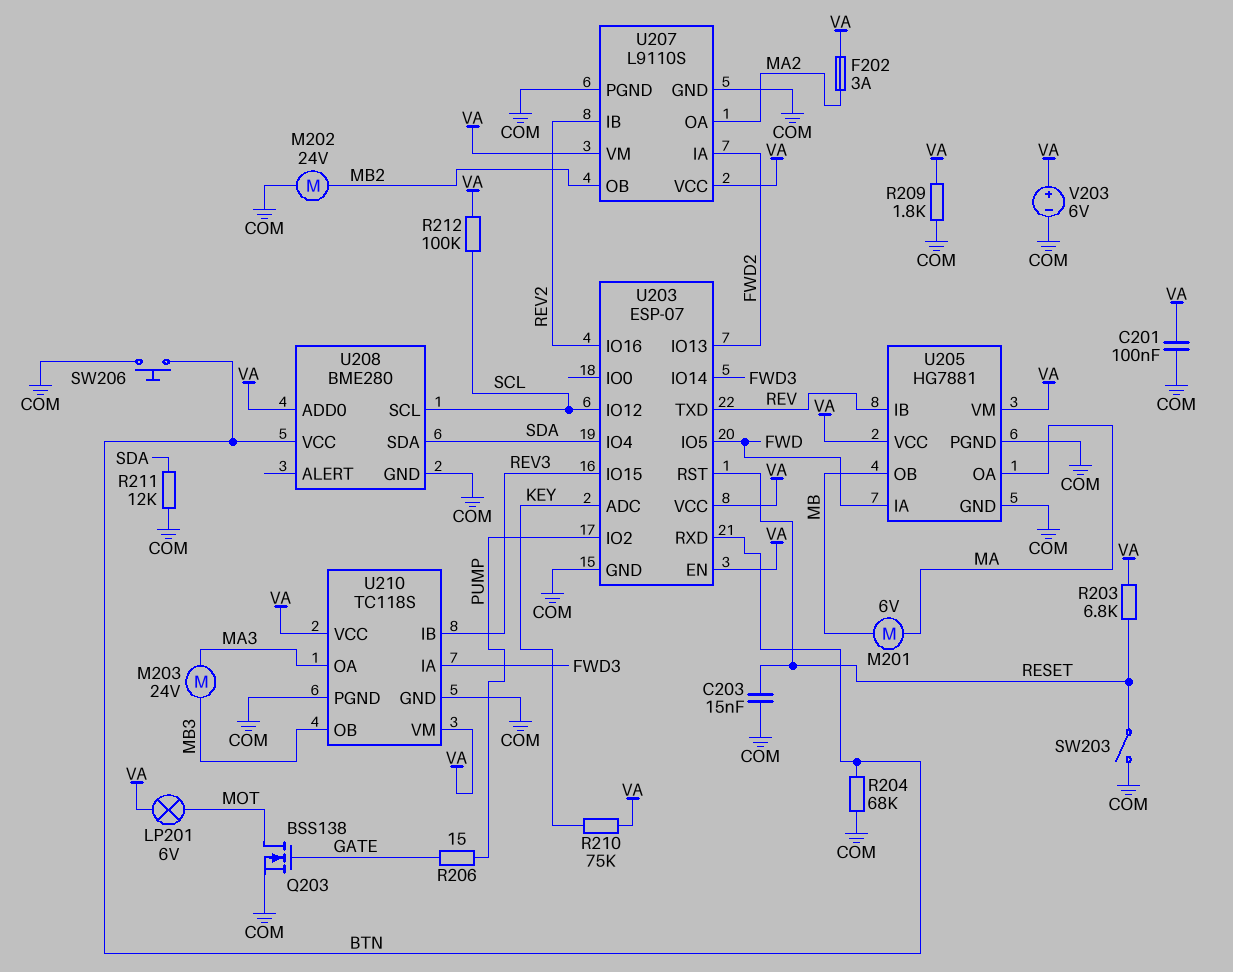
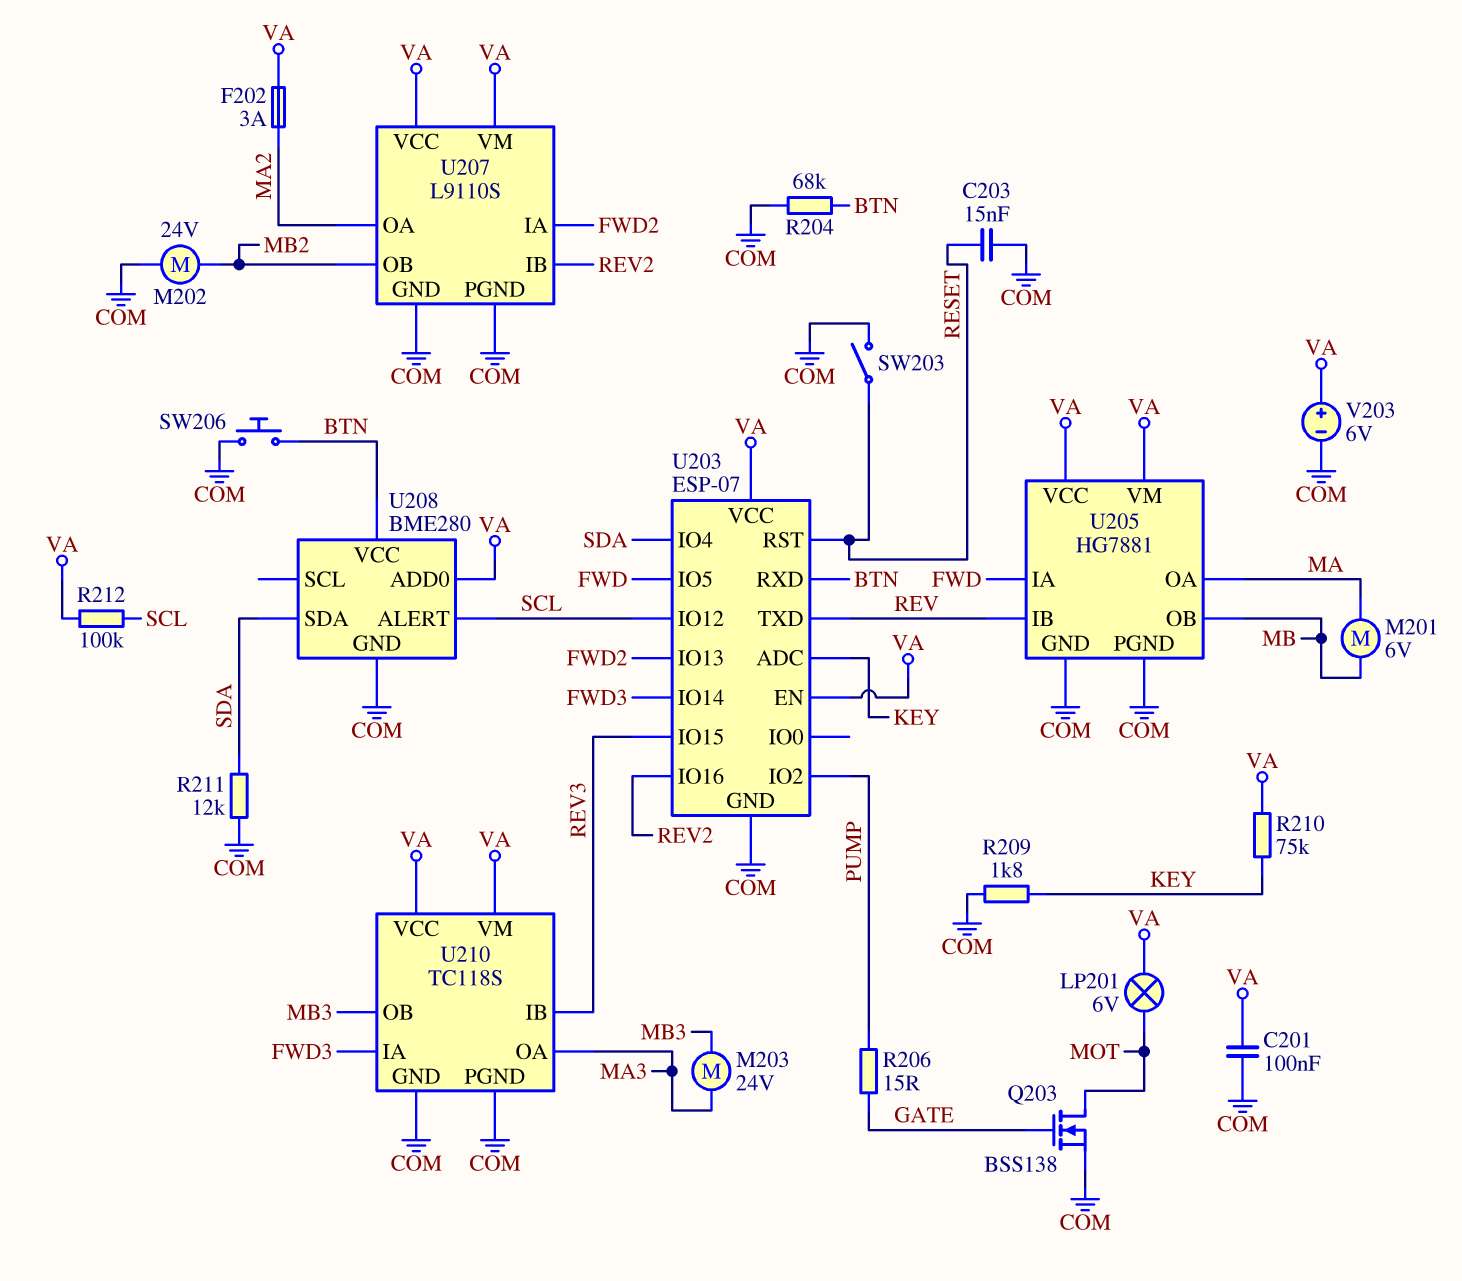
R203: 6.8k (RESET, VA) -> none
R209: 1.8k (COM, VA) -> 1.8k (COM, KEY)
U208 pin ALERT: none -> SCL
U208 pin SCL: SCL -> none

